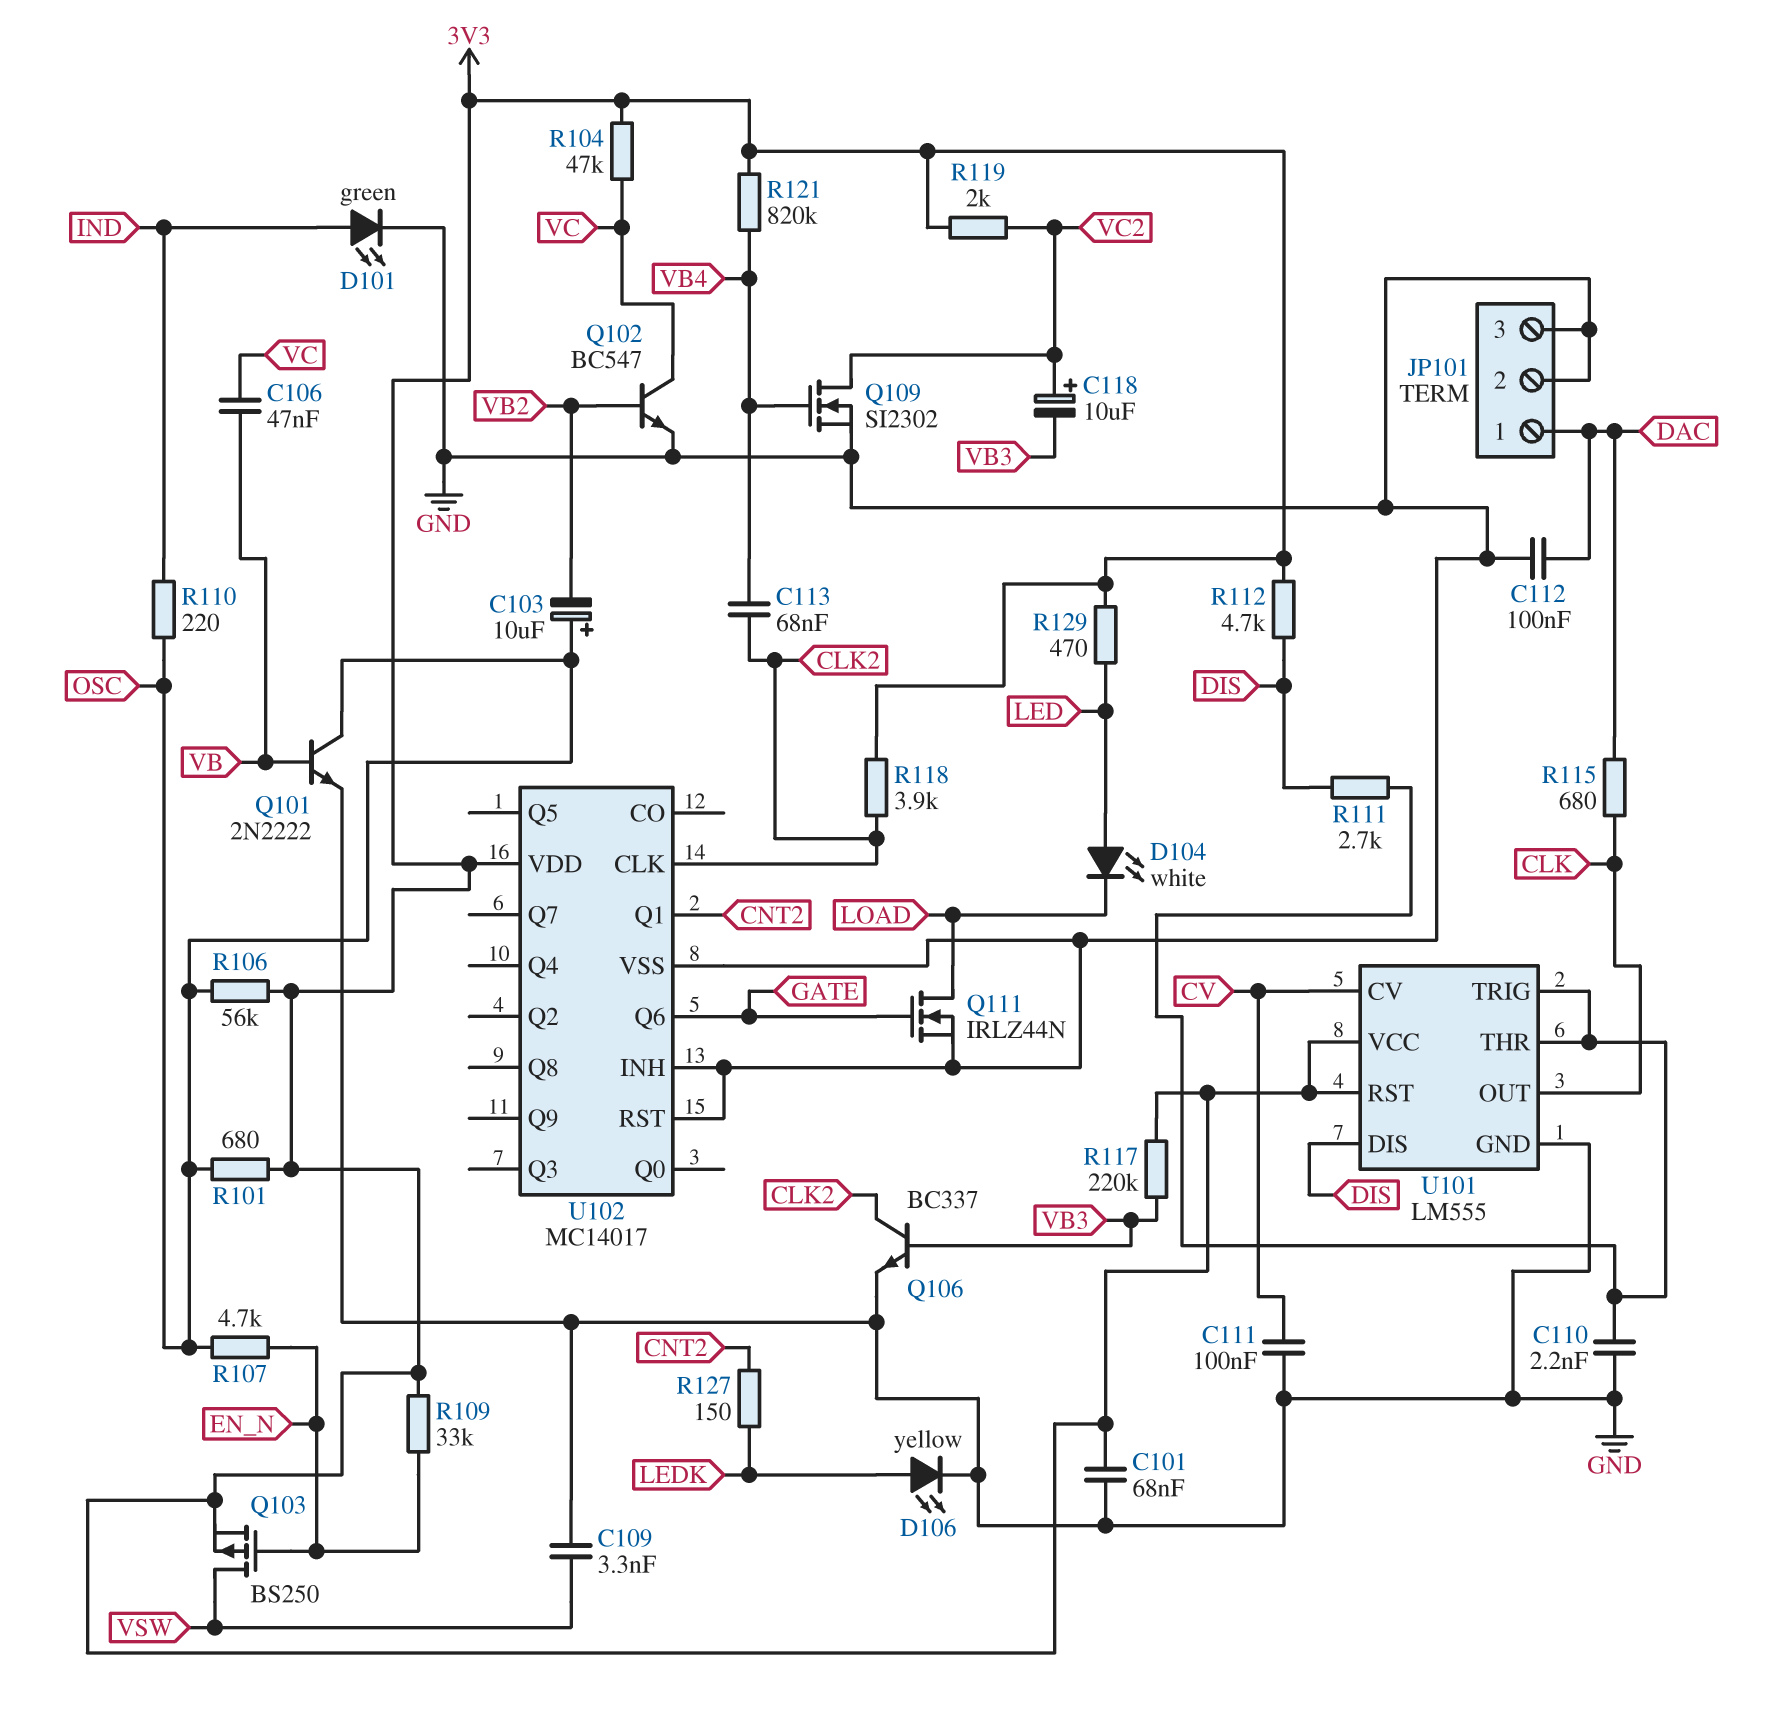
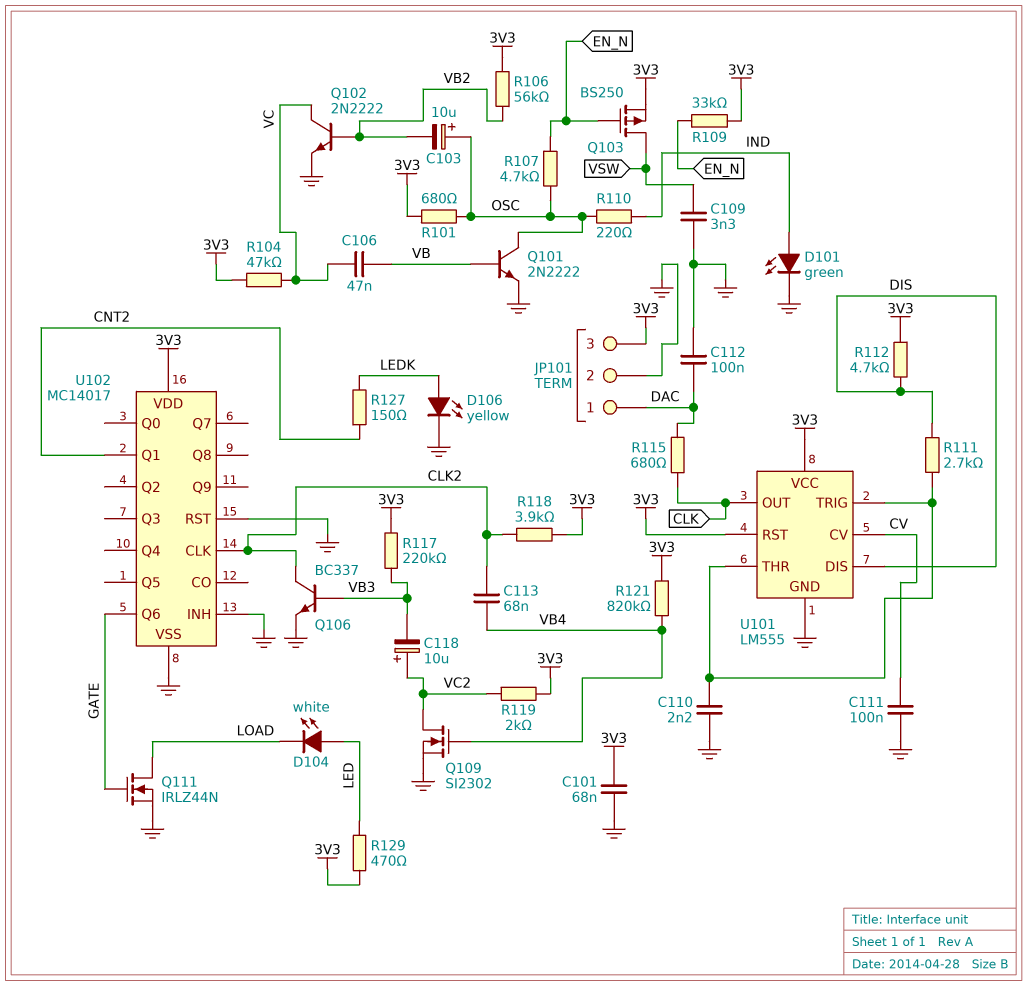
JP101 pin 3: GND -> 3V3
Q102: NPN BC547 (B VB2, C VC, E GND) -> NPN 2N2222 (B VB2, C VC, E GND)
R106: 56k (3V3, OSC) -> 56k (3V3, VB2)

